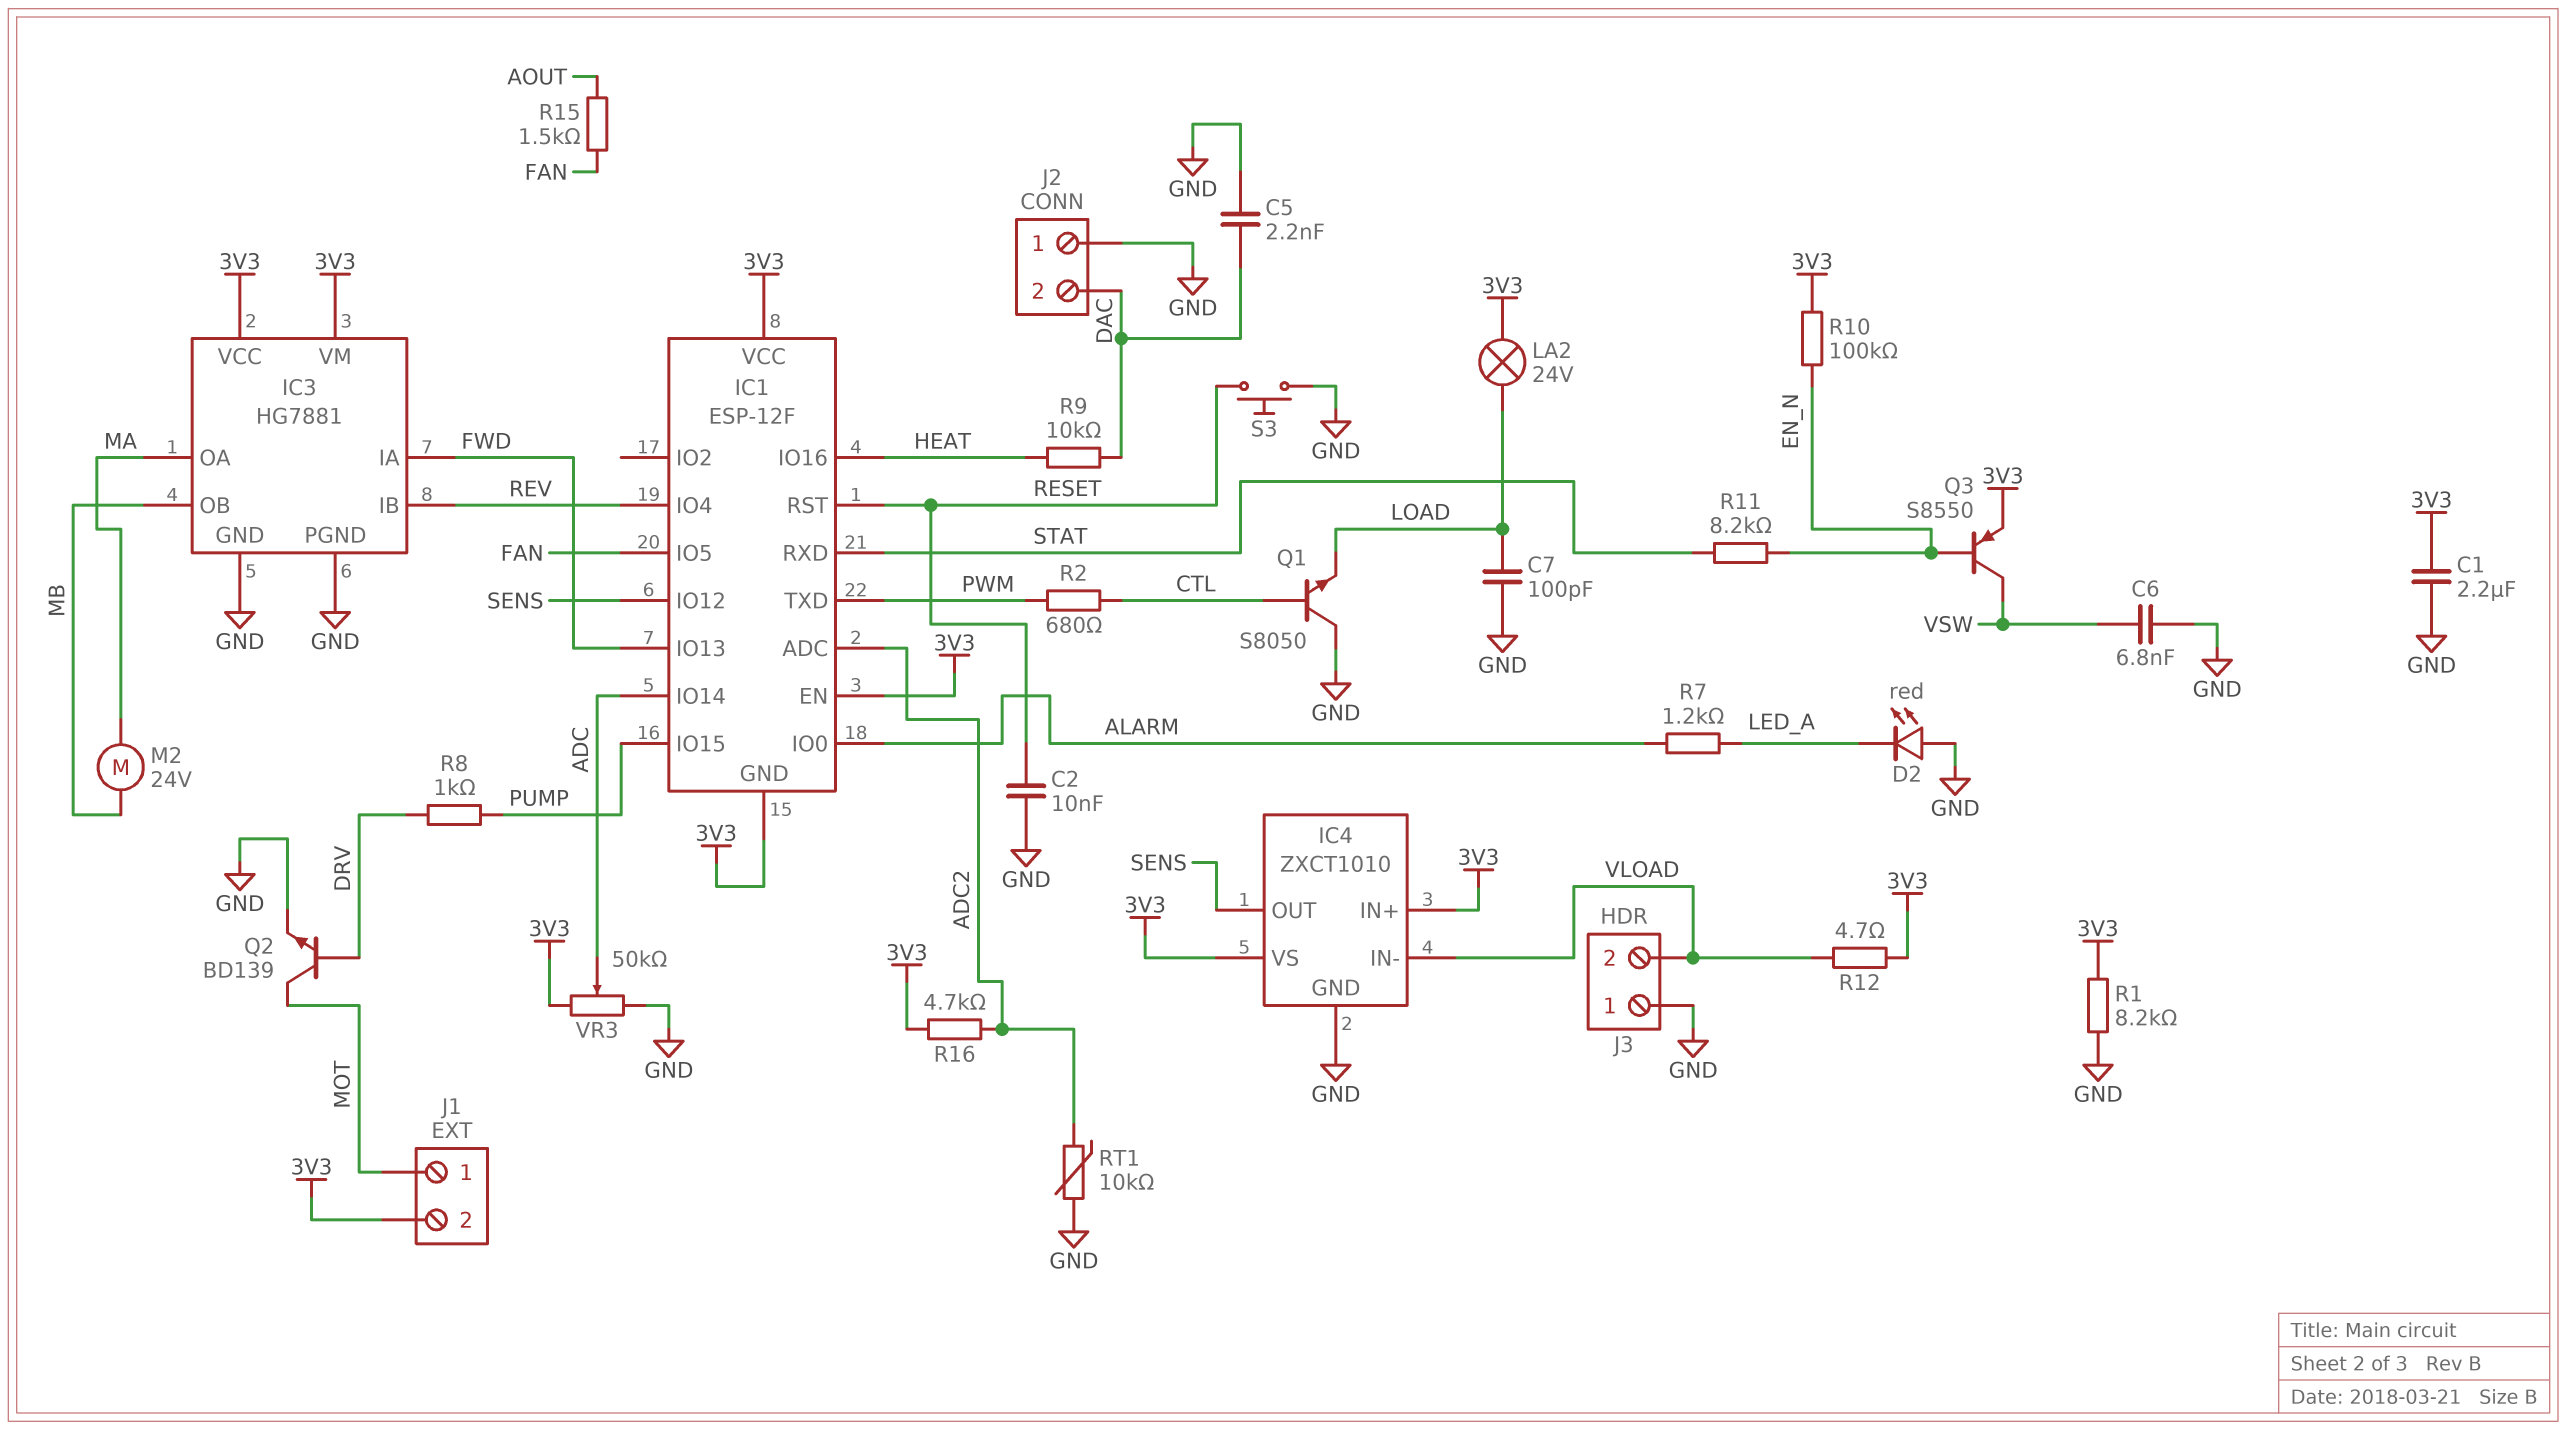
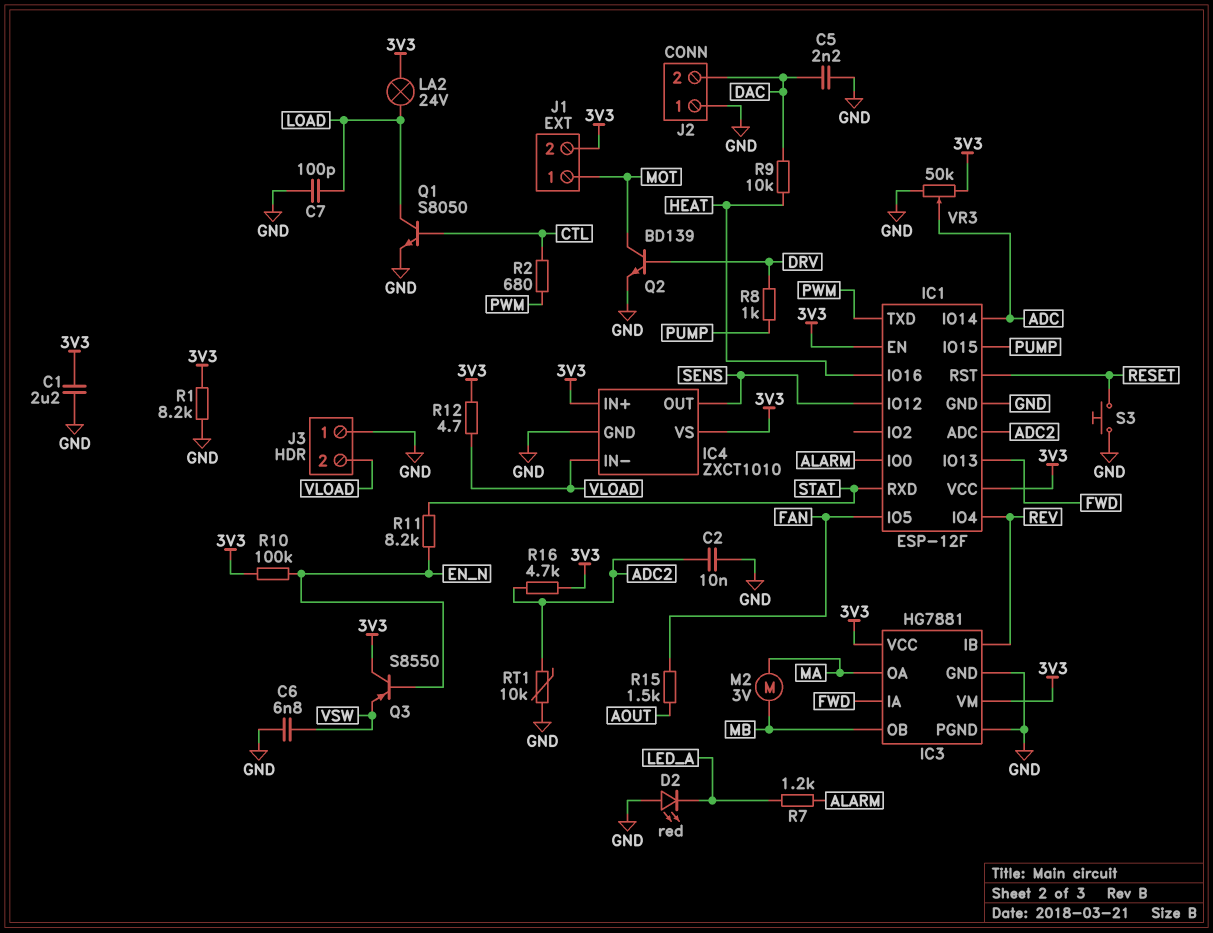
C2: 10nF (GND, RESET) -> 10nF (ADC2, GND)
IC1 pin GND: 3V3 -> GND
M2: motor 24V (MA, MB) -> motor 3V (MA, MB)
Q1: NPN S8050 (B CTL, C GND, E LOAD) -> NPN S8050 (B CTL, C LOAD, E GND)
Q3: PNP S8550 (B EN_N, C VSW, E 3V3) -> PNP S8550 (B EN_N, C 3V3, E VSW)

